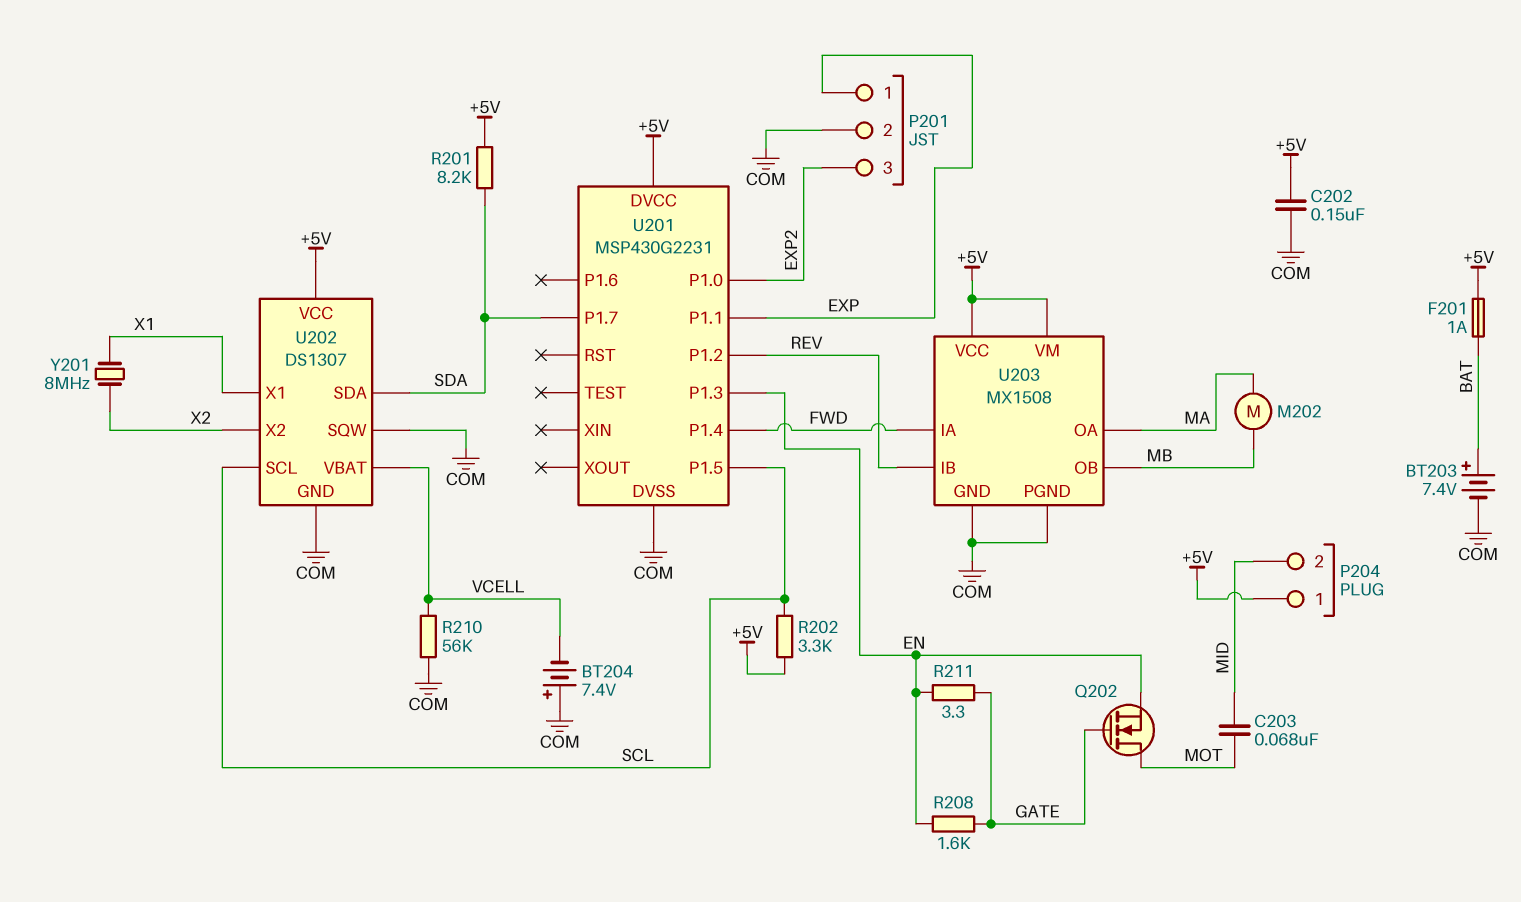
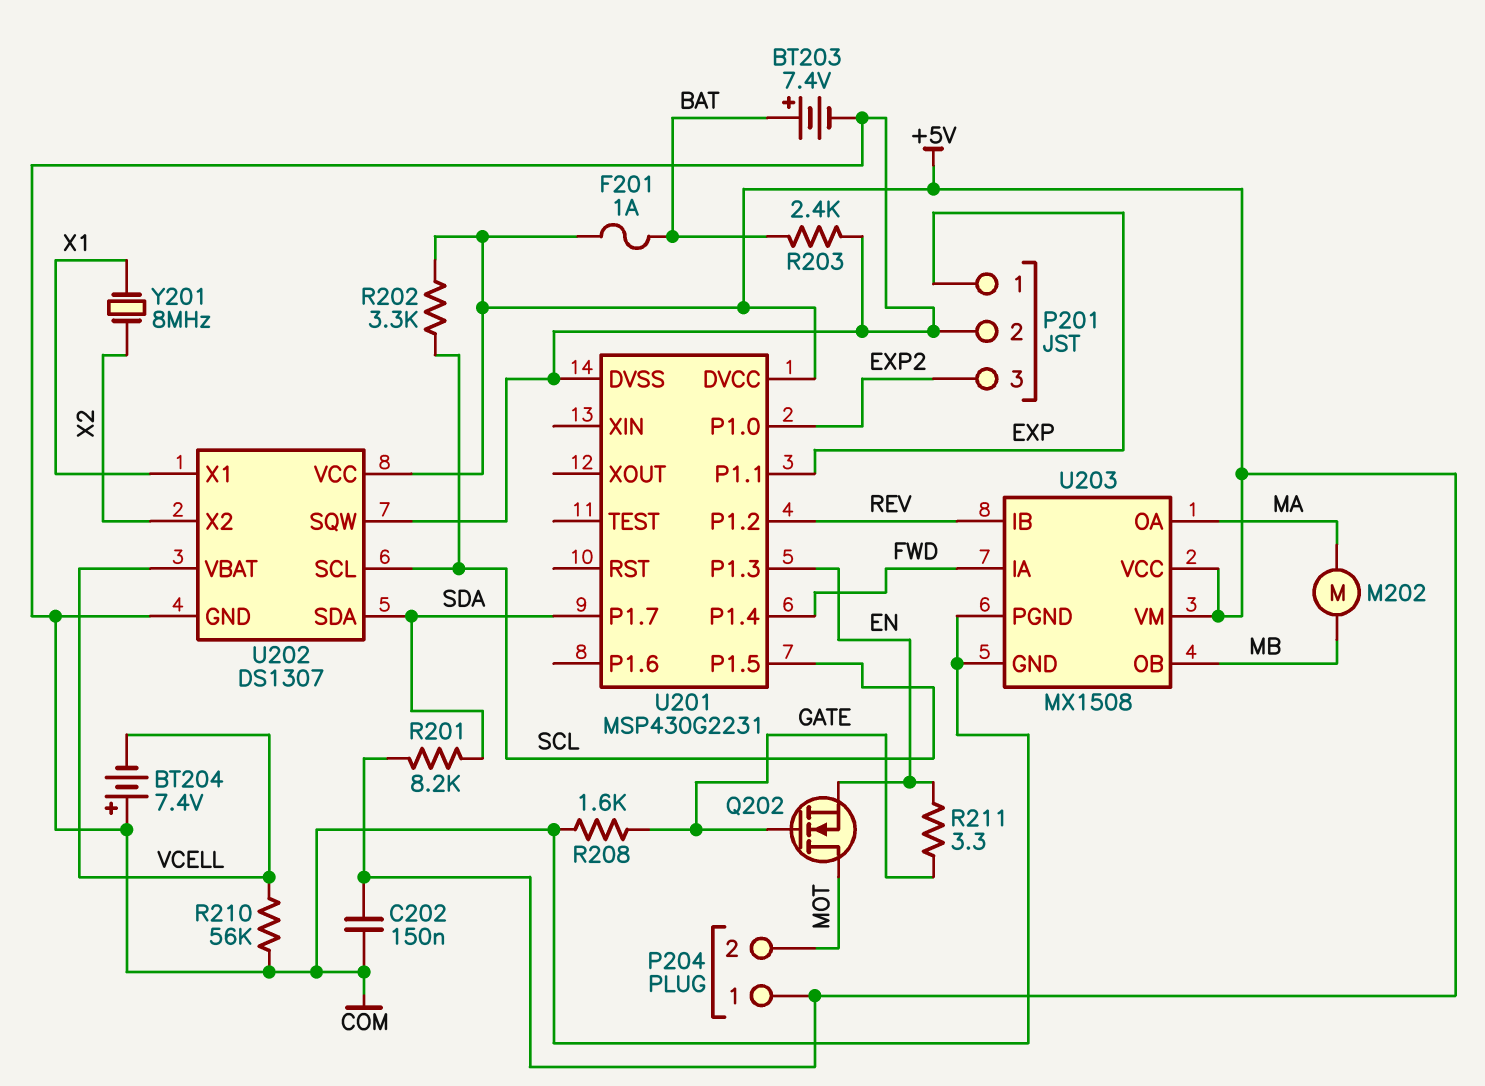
C203: 68nF (MID, MOT) -> none
P204 pin 2: MID -> MOT
R203: none -> 2.4k (BAT, COM)
R208: 1.6k (EN, GATE) -> 1.6k (COM, GATE)

